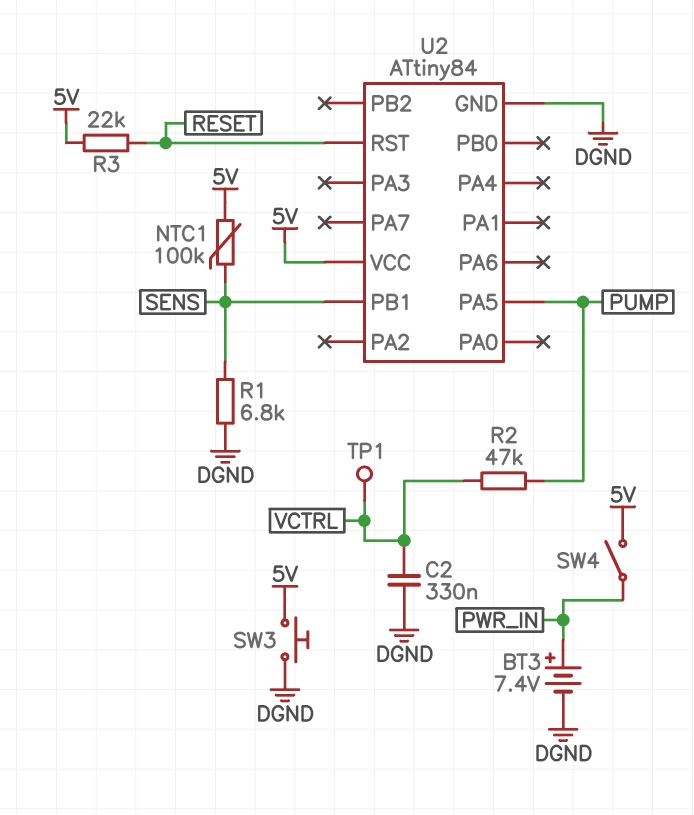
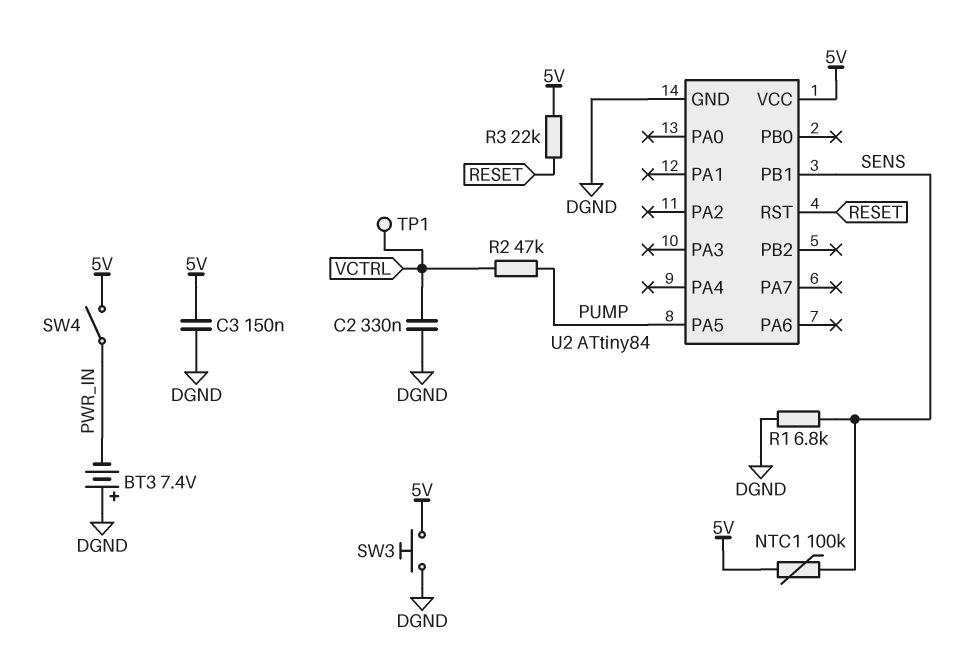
BT3: 7.4V (plus PWR_IN, minus DGND) -> 7.4V (plus DGND, minus PWR_IN)
C3: none -> 150nF (5V, DGND)

